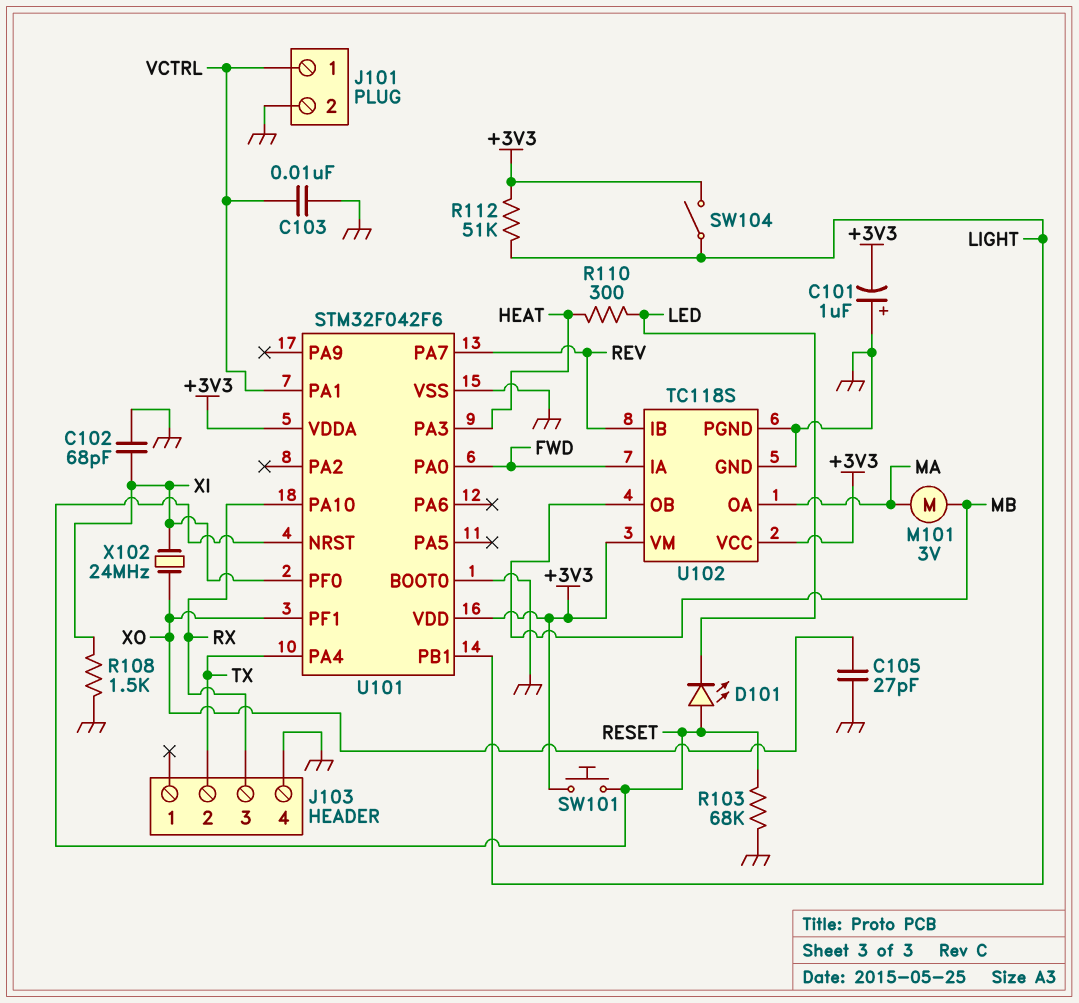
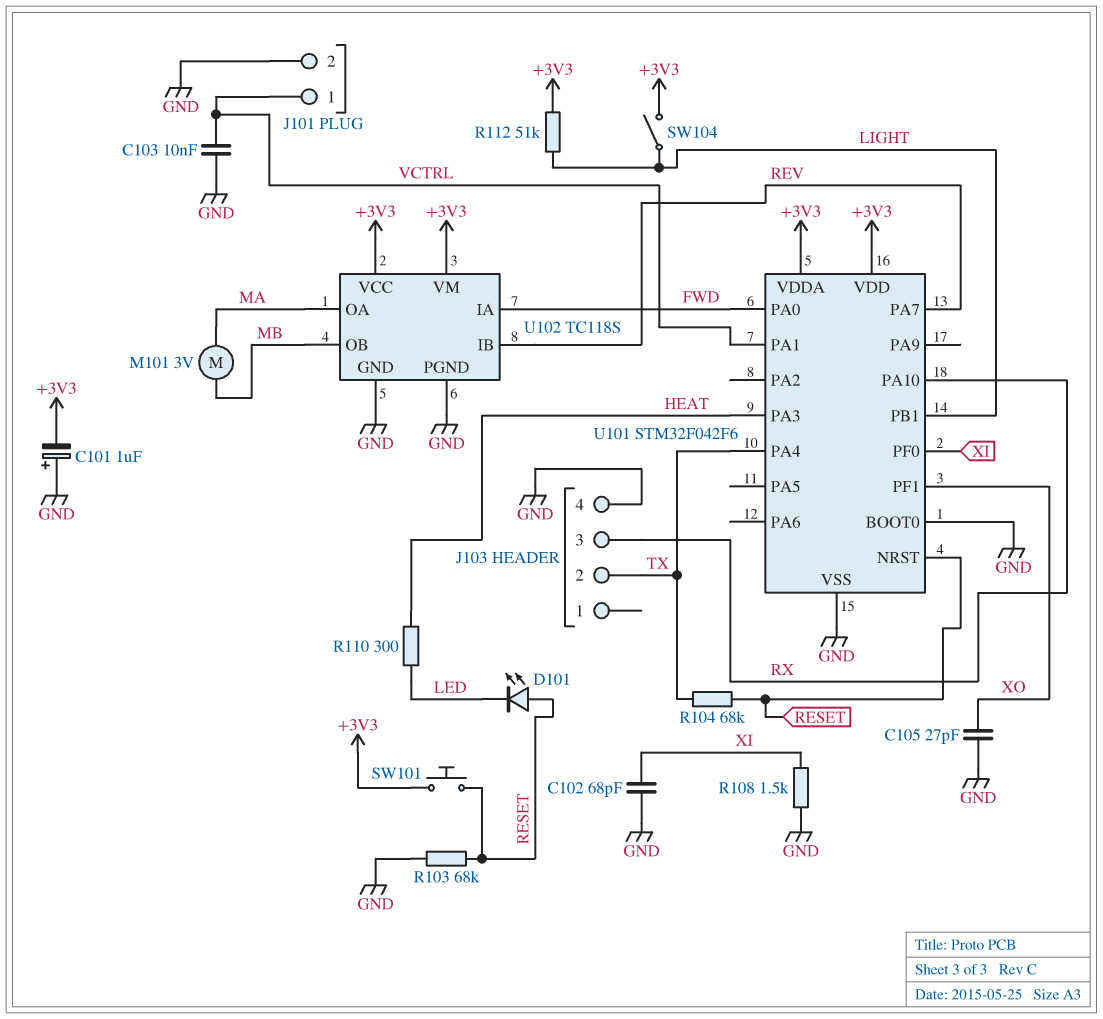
R104: none -> 68k (RESET, TX)
X102: 24MHz (XI, XO) -> none

